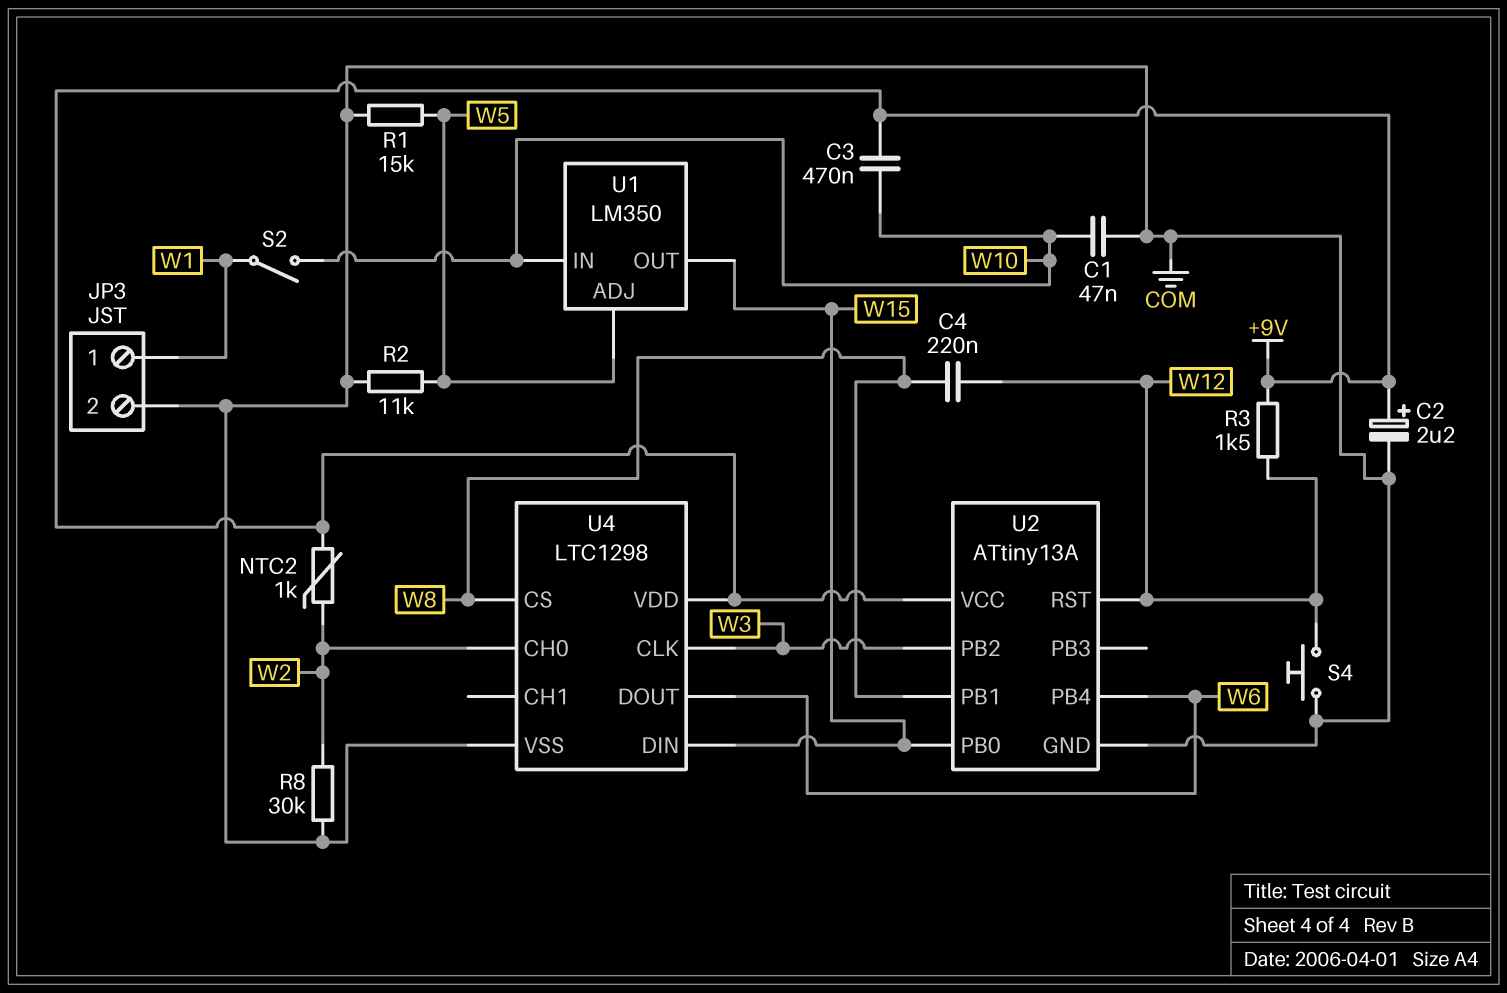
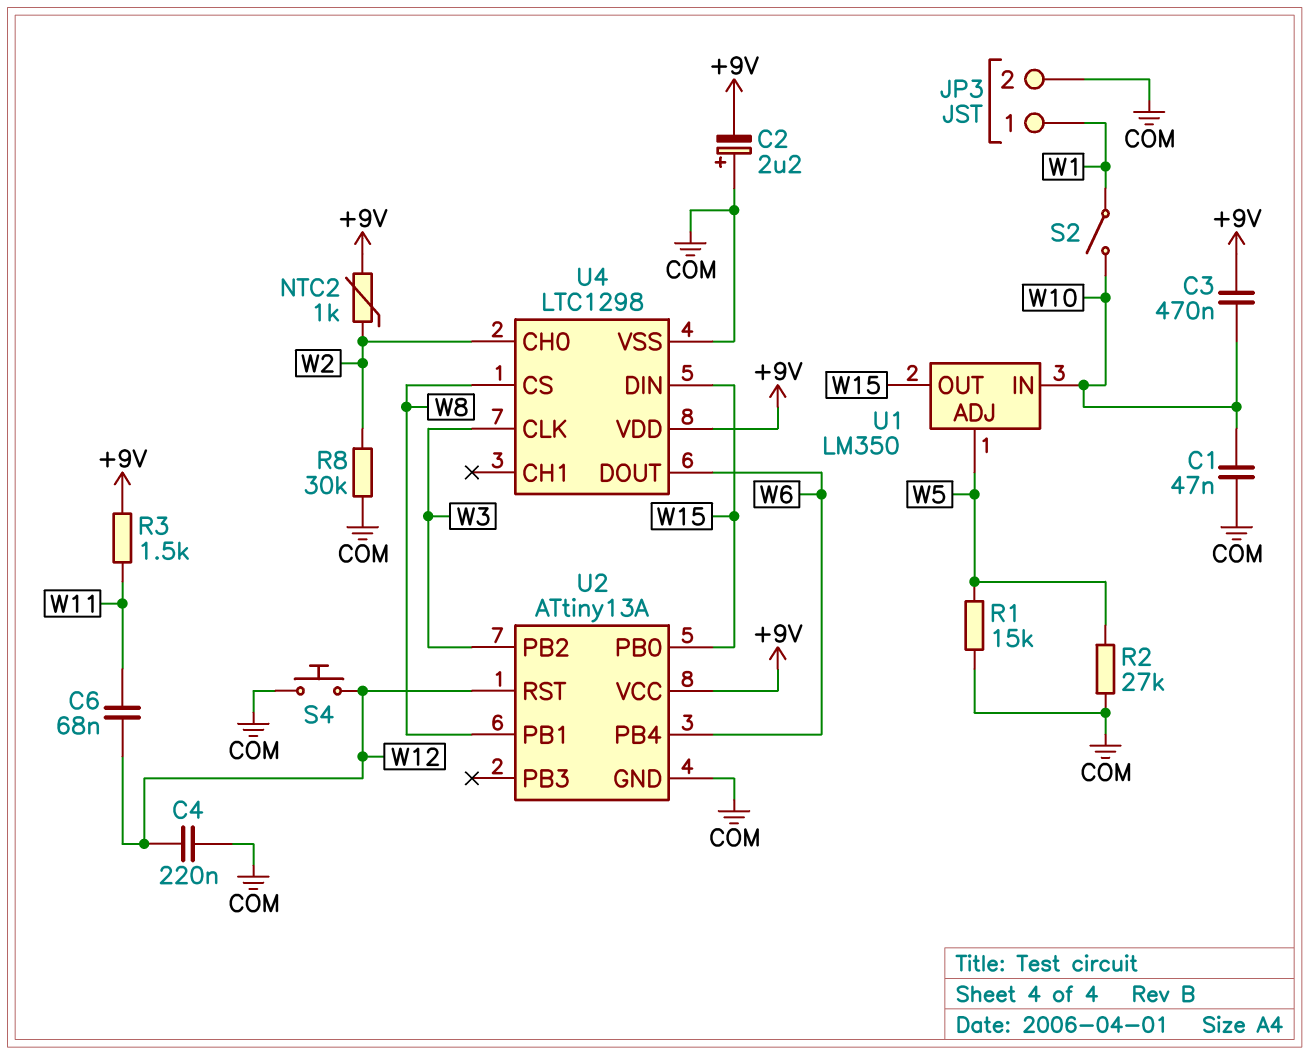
C2: 2.2uF (plus +9V, minus COM) -> 2.2uF (plus COM, minus +9V)
C4: 220nF (W8, W12) -> 220nF (COM, W12)
C6: none -> 68nF (W11, W12)
R2: 11k (COM, W5) -> 27k (COM, W5)
R3: 1.5k (+9V, W12) -> 1.5k (+9V, W11)

